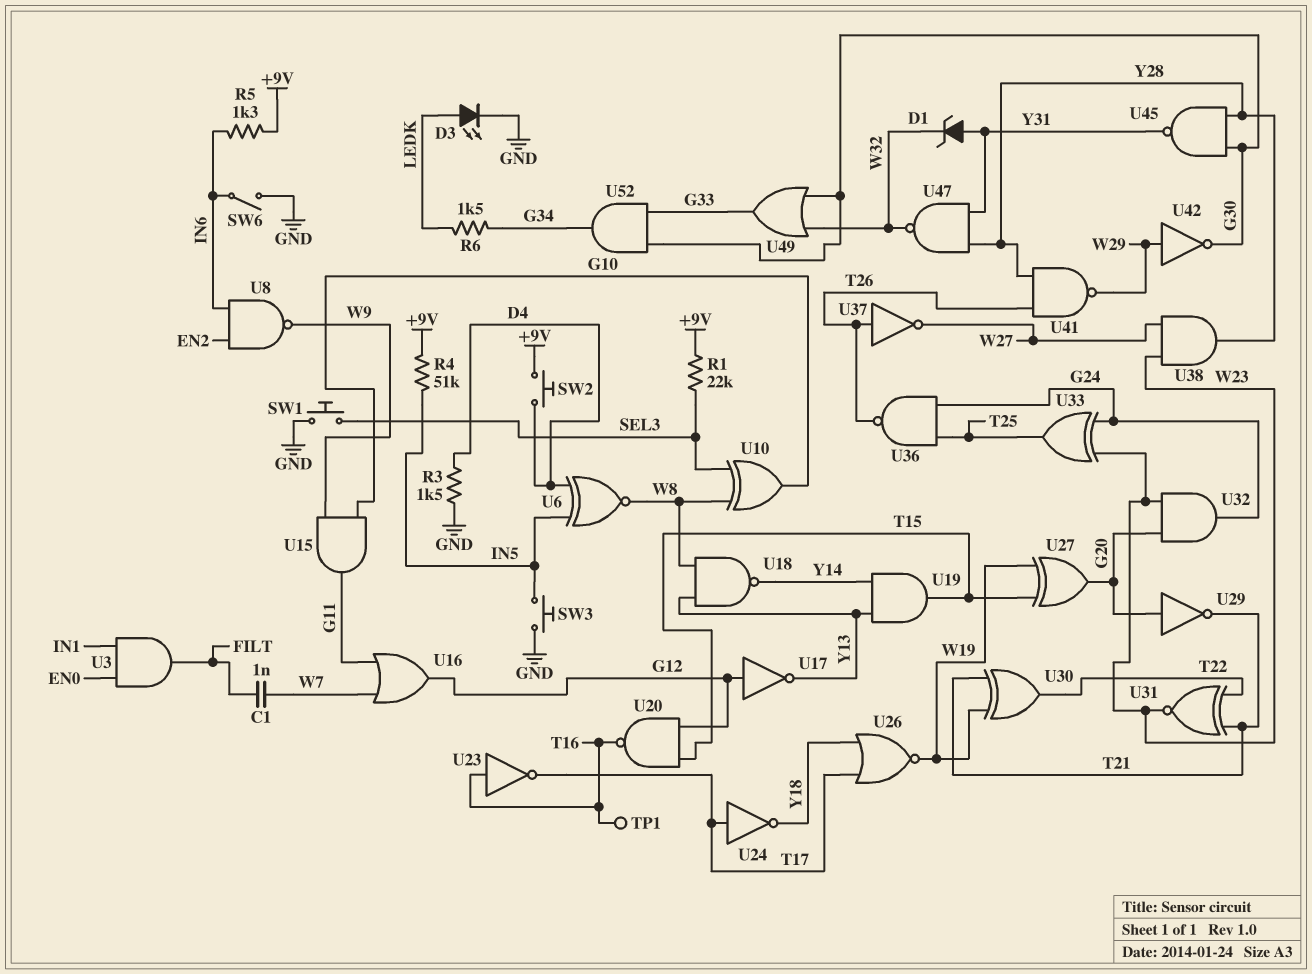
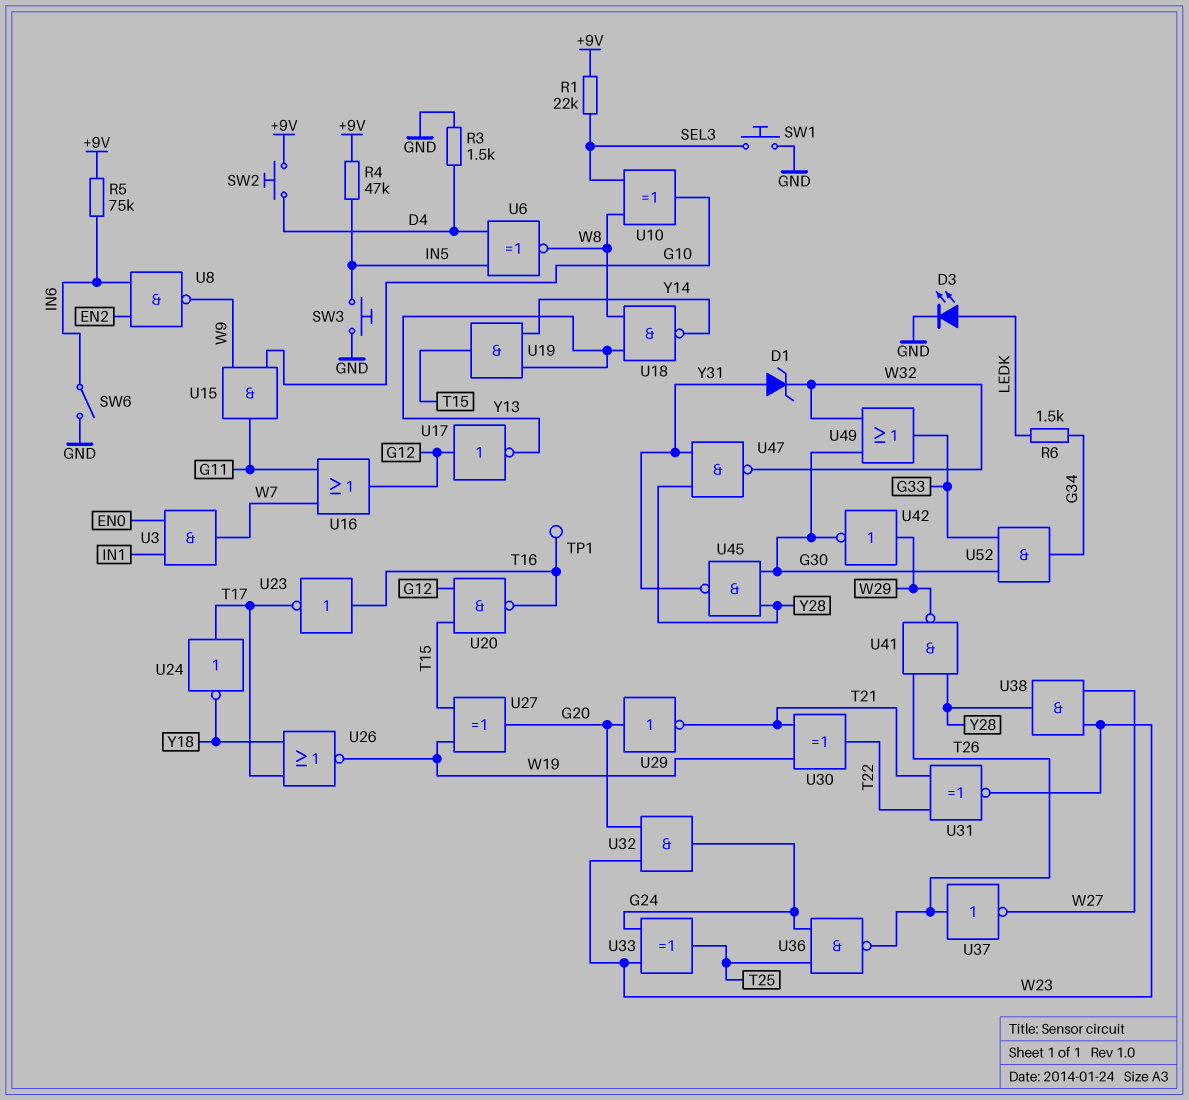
C1: 1nF (FILT, W7) -> none
R4: 51k (+9V, IN5) -> 47k (+9V, IN5)
R5: 1.3k (+9V, IN6) -> 75k (+9V, IN6)
U3: AND (in EN0, in IN1, out FILT) -> AND (in EN0, in IN1, out W7)

